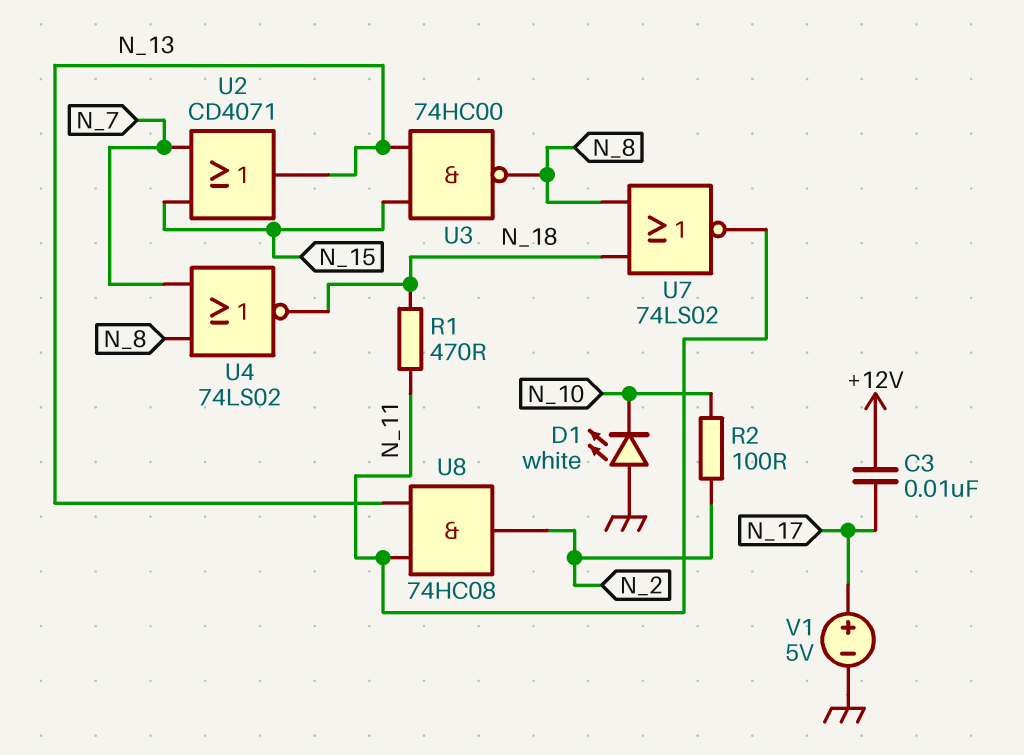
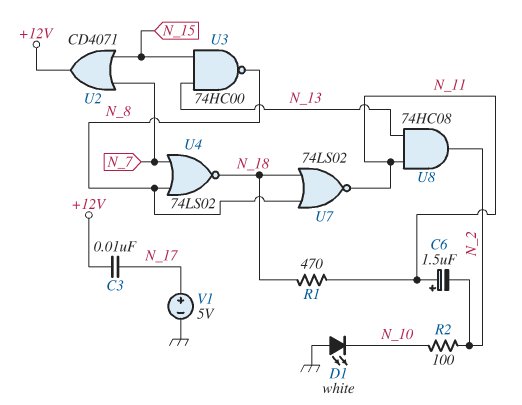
C6: none -> 1.5uF (plus N_11, minus N_2)
U2: OR CD4071 (in N_7, in N_15, out N_13) -> OR CD4071 (in N_7, in N_15, out +12V)

